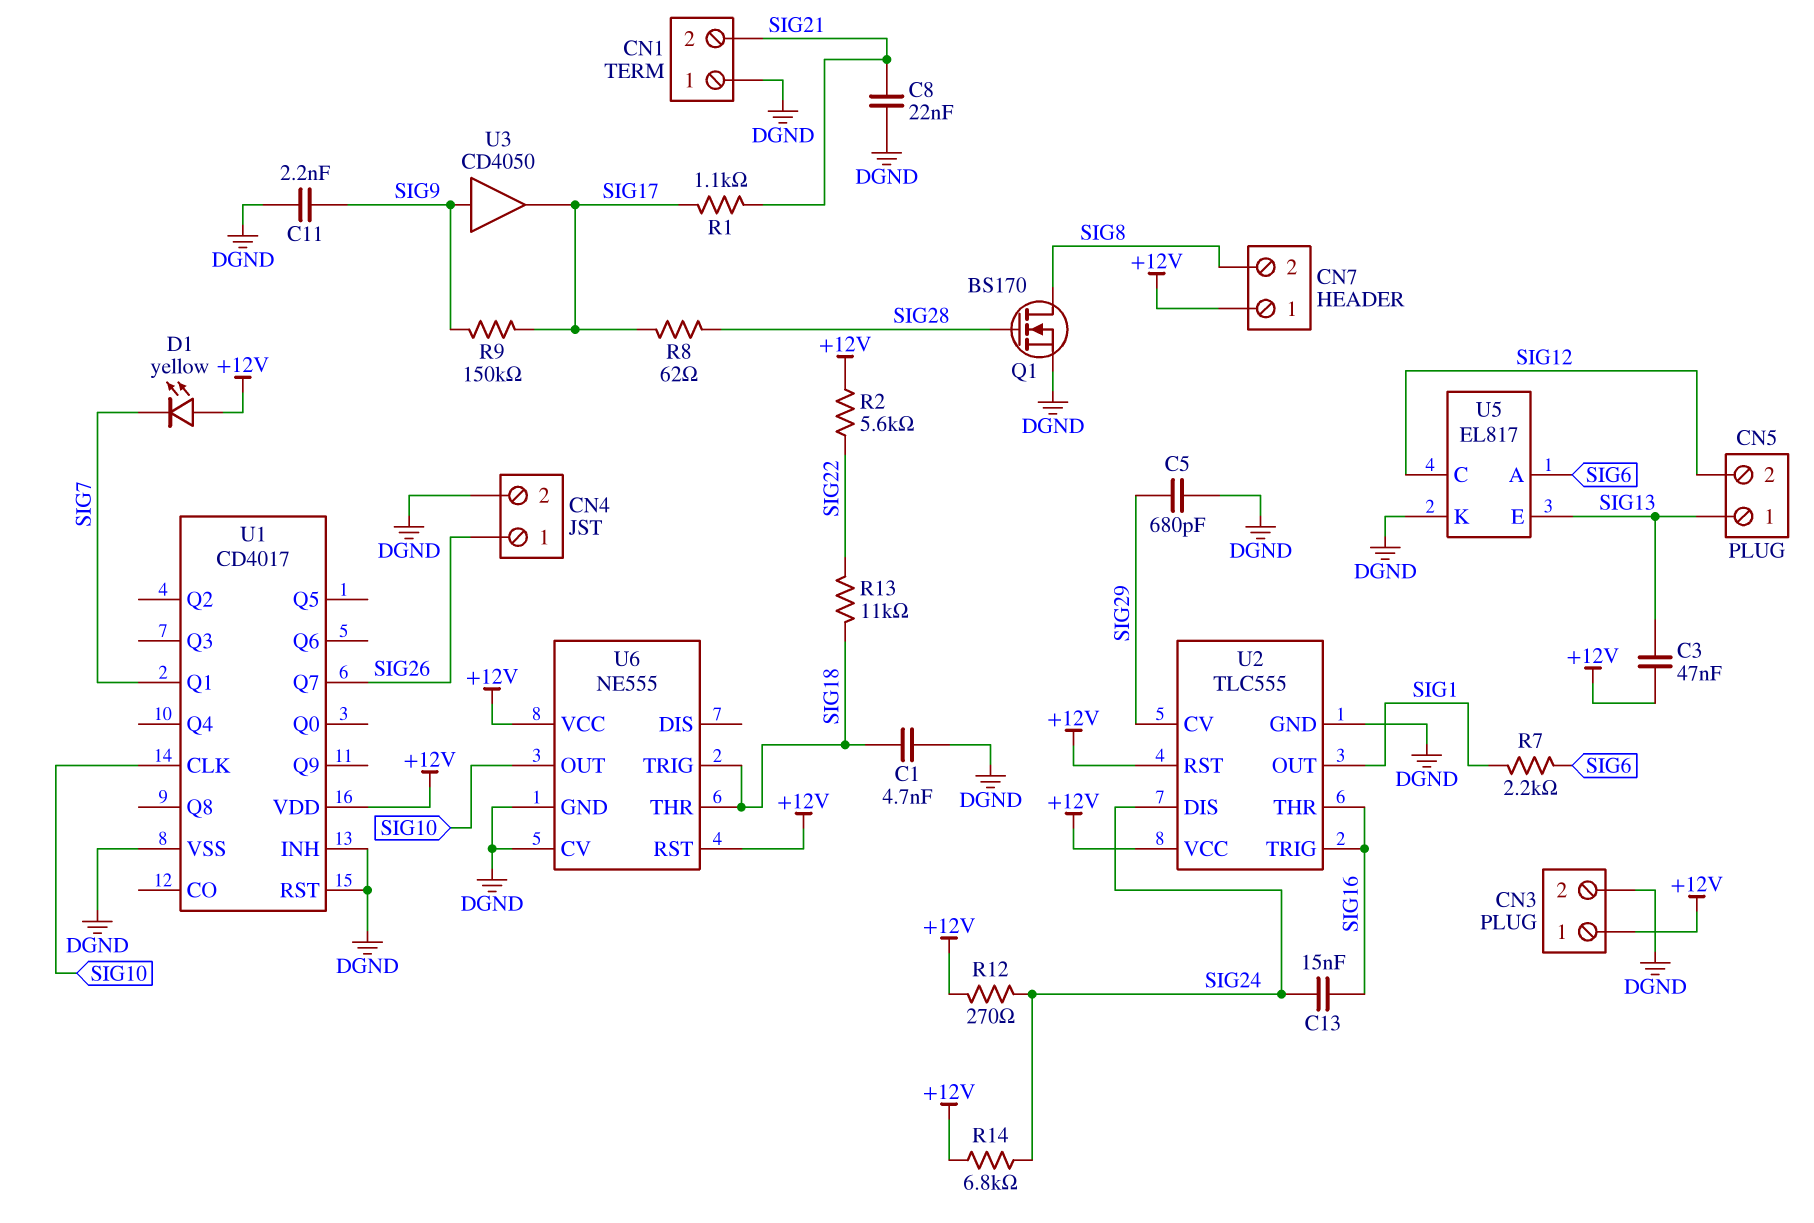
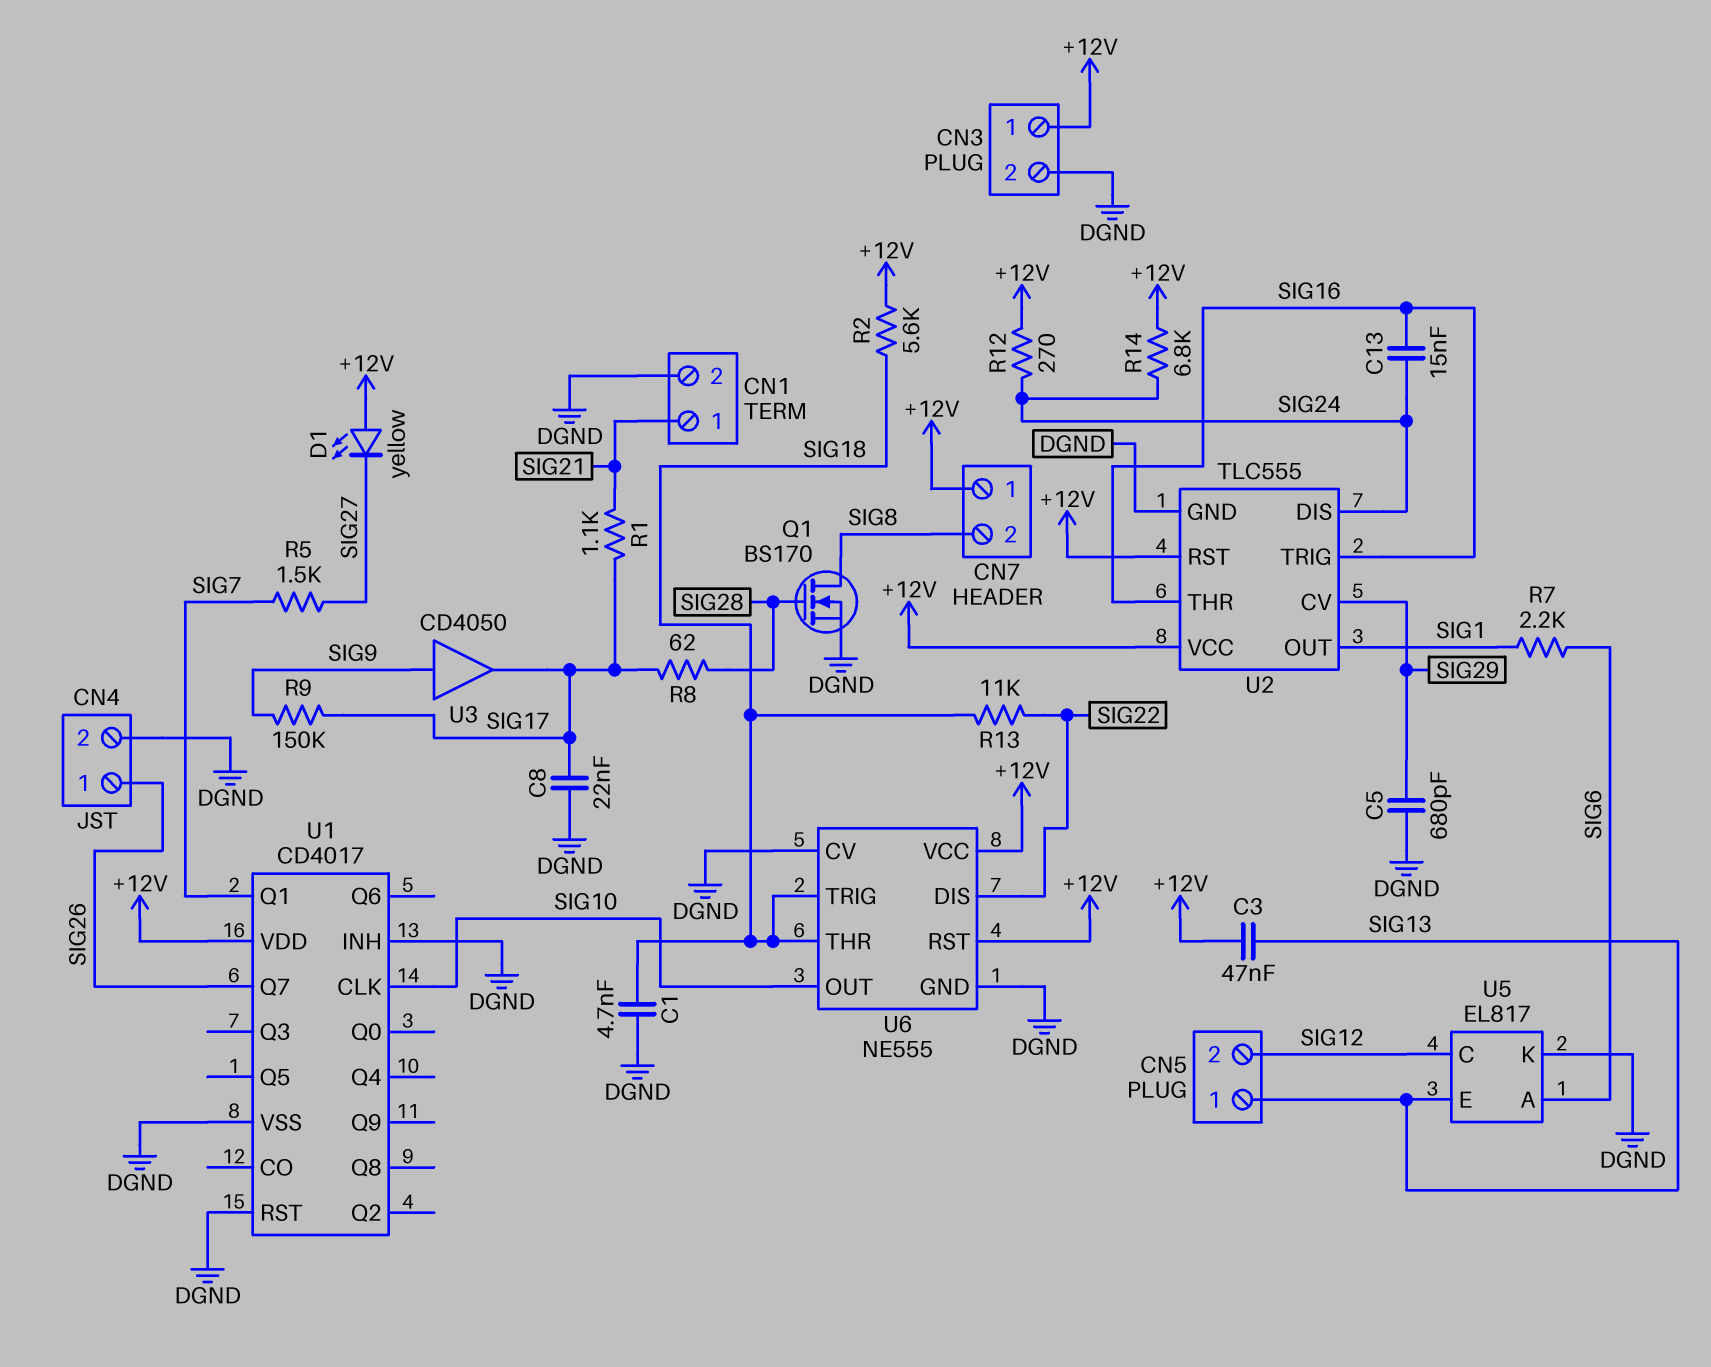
C8: 22nF (DGND, SIG21) -> 22nF (DGND, SIG17)
C11: 2.2nF (DGND, SIG9) -> none
CN1 pin 1: DGND -> SIG21
CN1 pin 2: SIG21 -> DGND
D1: LED yellow (A +12V, K SIG7) -> LED yellow (A +12V, K SIG27)
R2: 5.6k (+12V, SIG22) -> 5.6k (+12V, SIG18)
R5: none -> 1.5k (SIG7, SIG27)
U6 pin DIS: none -> SIG22

